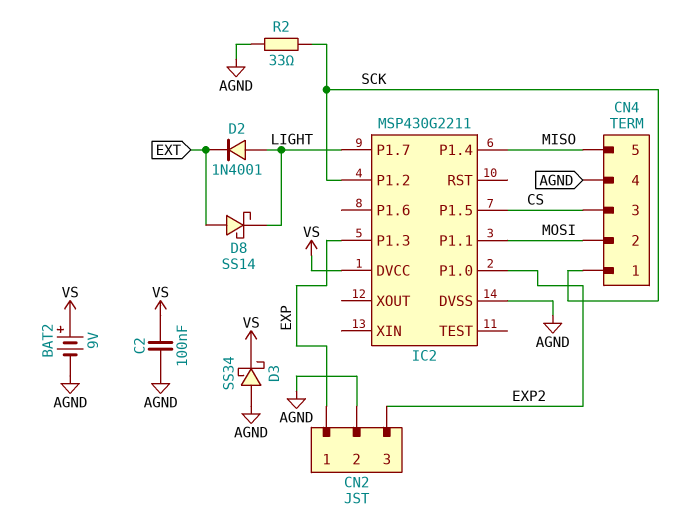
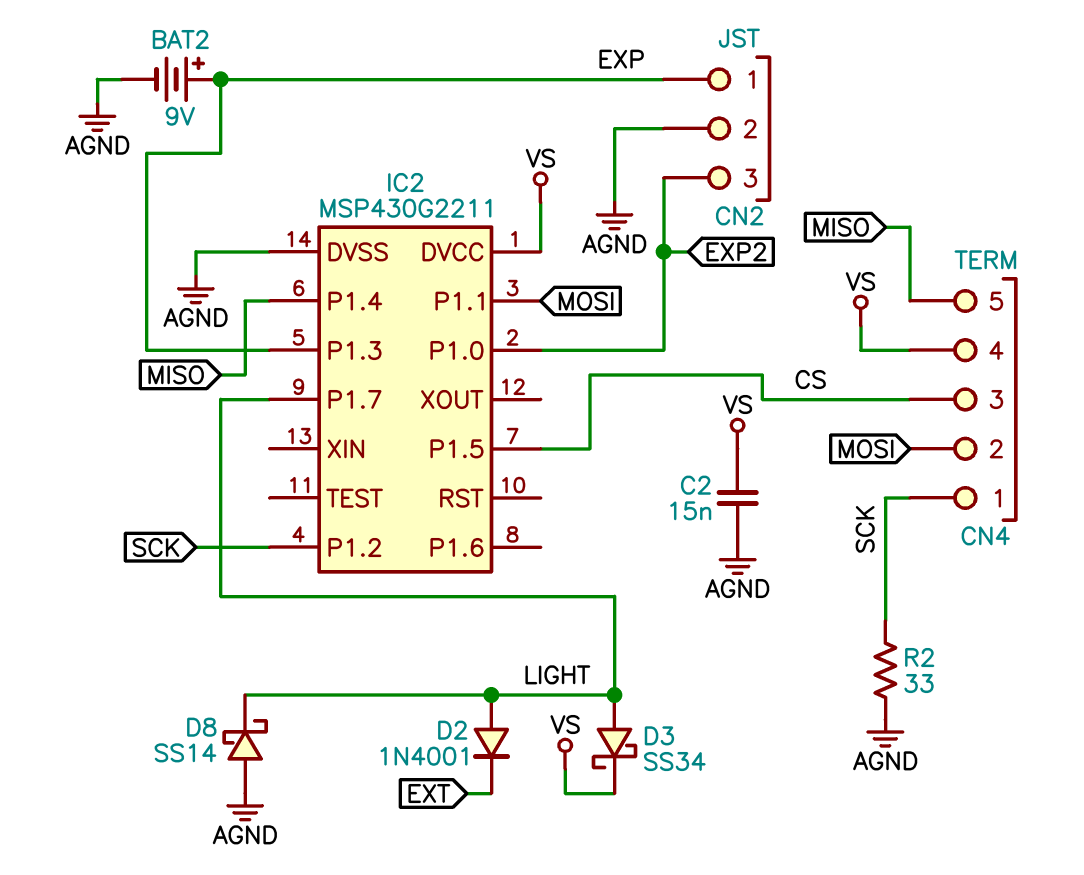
BAT2: 9V (plus VS, minus AGND) -> 9V (plus EXP, minus AGND)
C2: 100nF (AGND, VS) -> 15nF (AGND, VS)
CN4 pin 4: AGND -> VS
D3: schottky SS34 (A AGND, K VS) -> schottky SS34 (A LIGHT, K VS)
D8: schottky SS14 (A EXT, K LIGHT) -> schottky SS14 (A AGND, K LIGHT)

